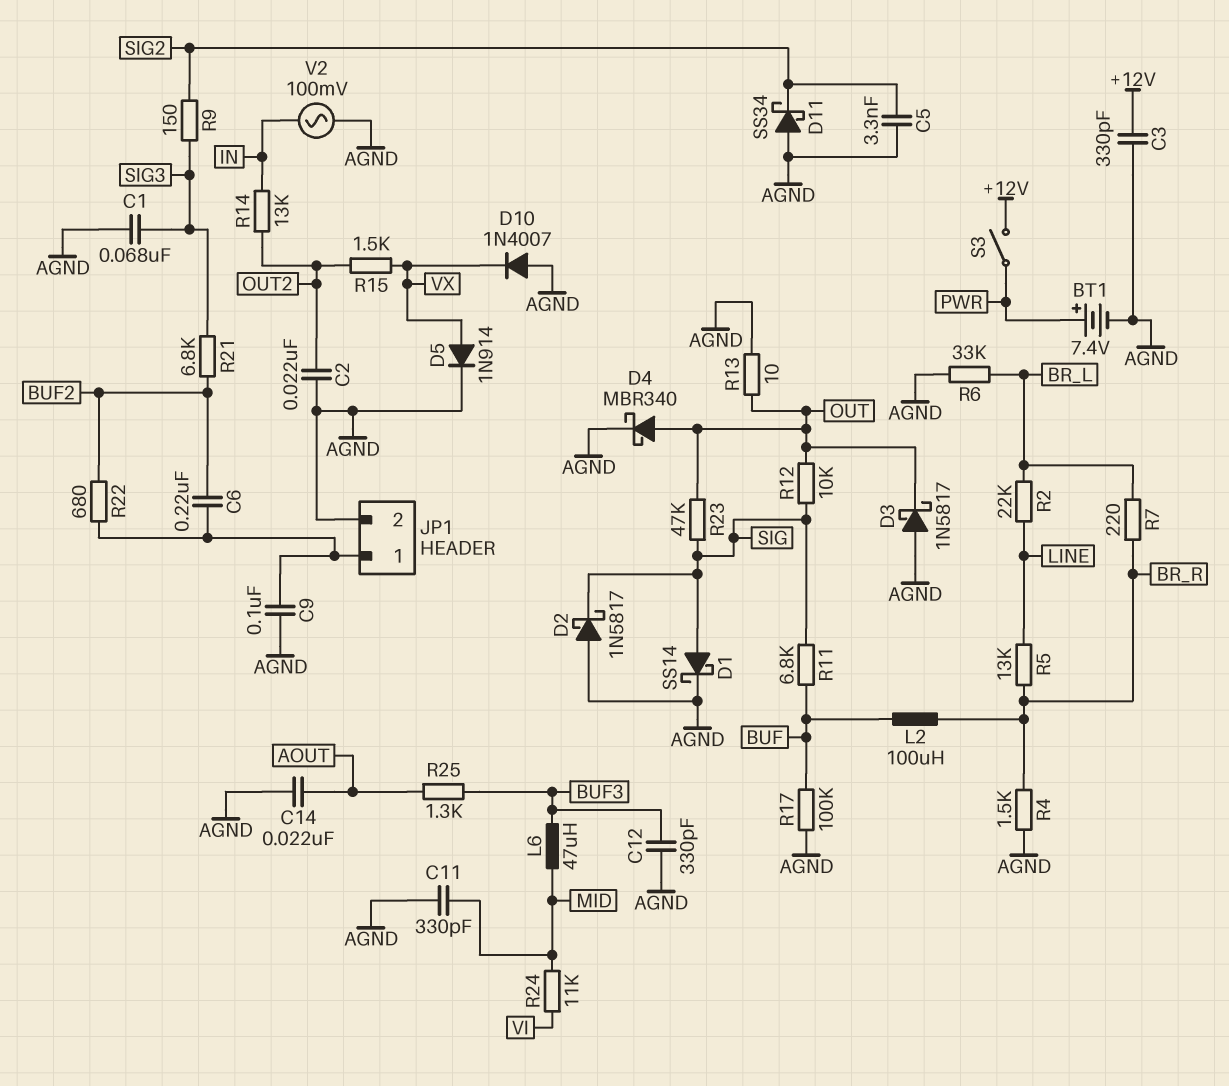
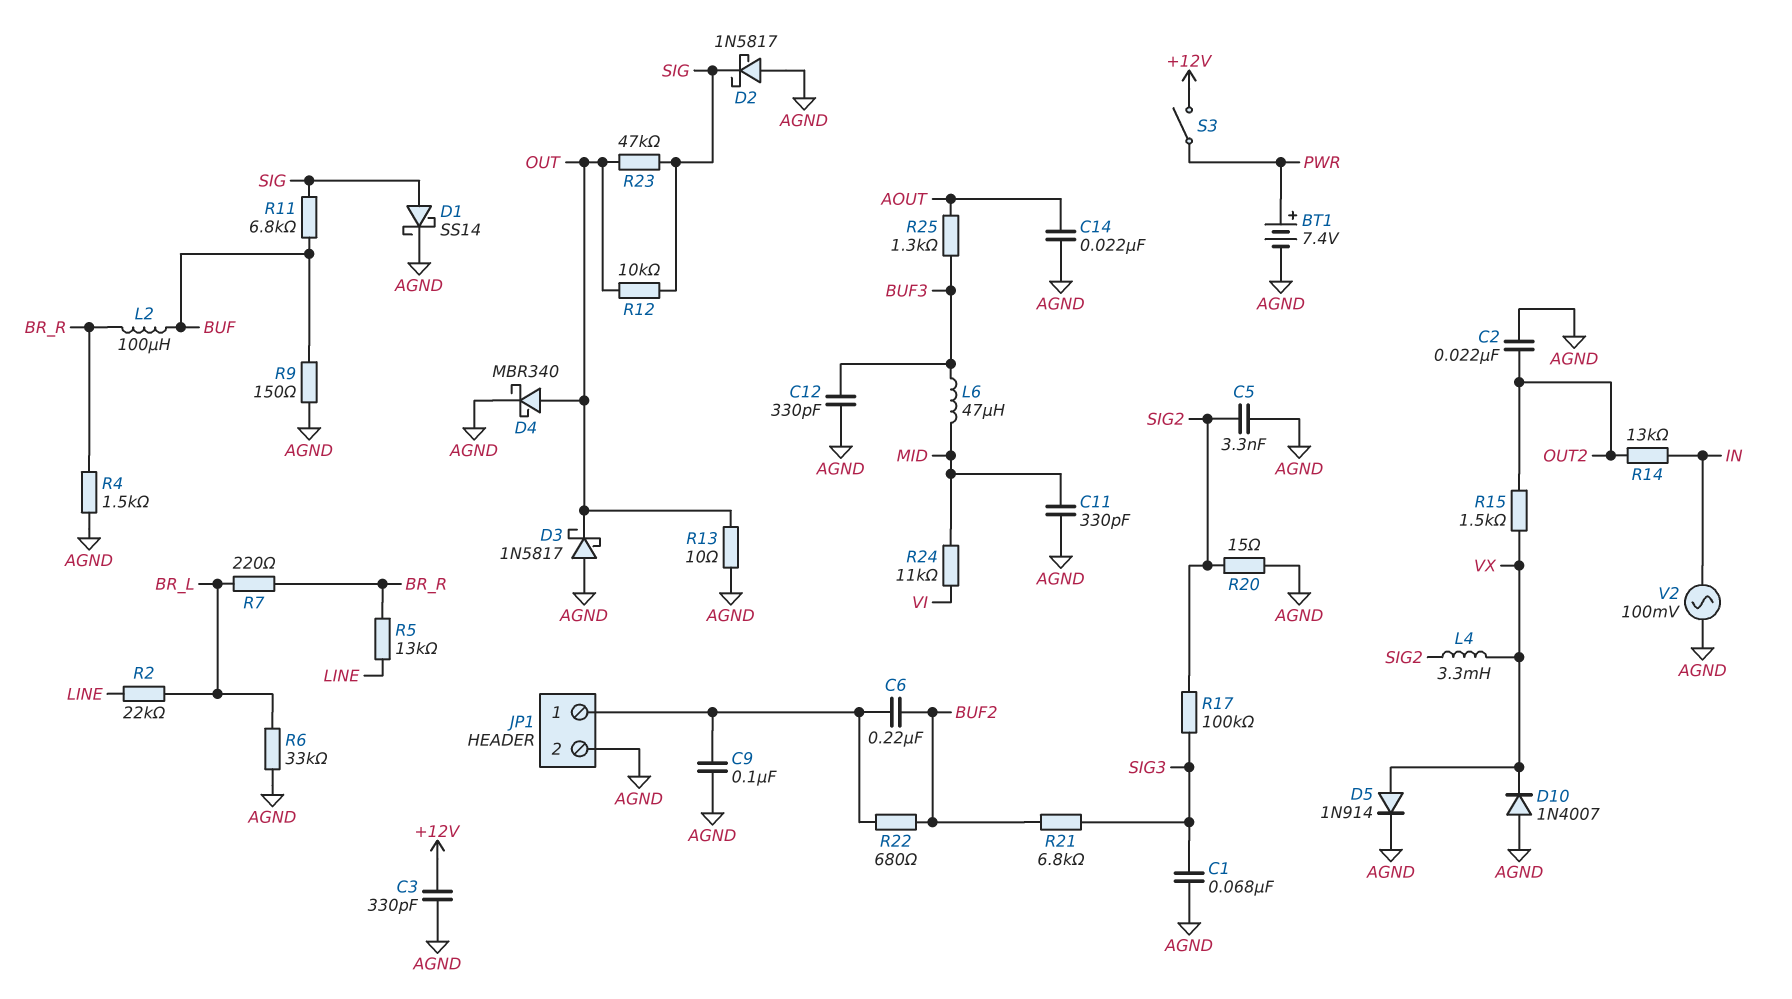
D11: schottky SS34 (A AGND, K SIG2) -> none
L4: none -> 3.3mH (SIG2, VX)
R9: 150 (SIG2, SIG3) -> 150 (AGND, BUF)
R17: 100k (AGND, BUF) -> 100k (SIG2, SIG3)
R20: none -> 15 (AGND, SIG2)

